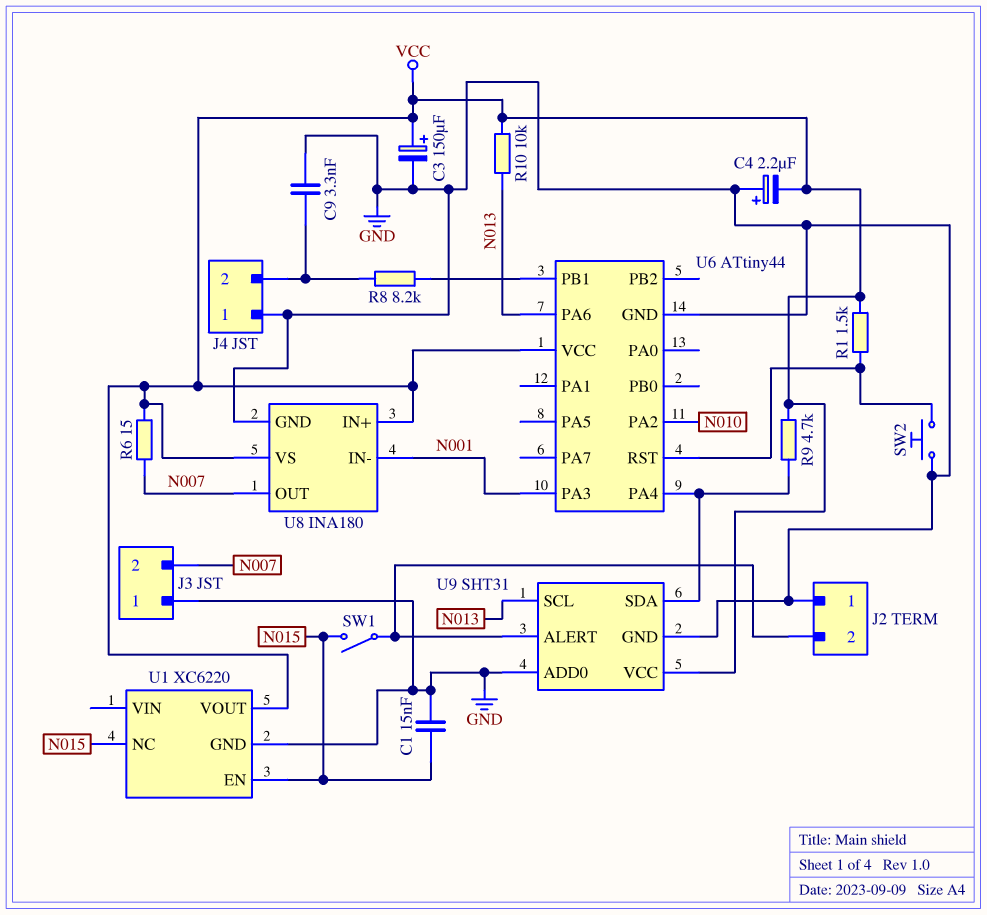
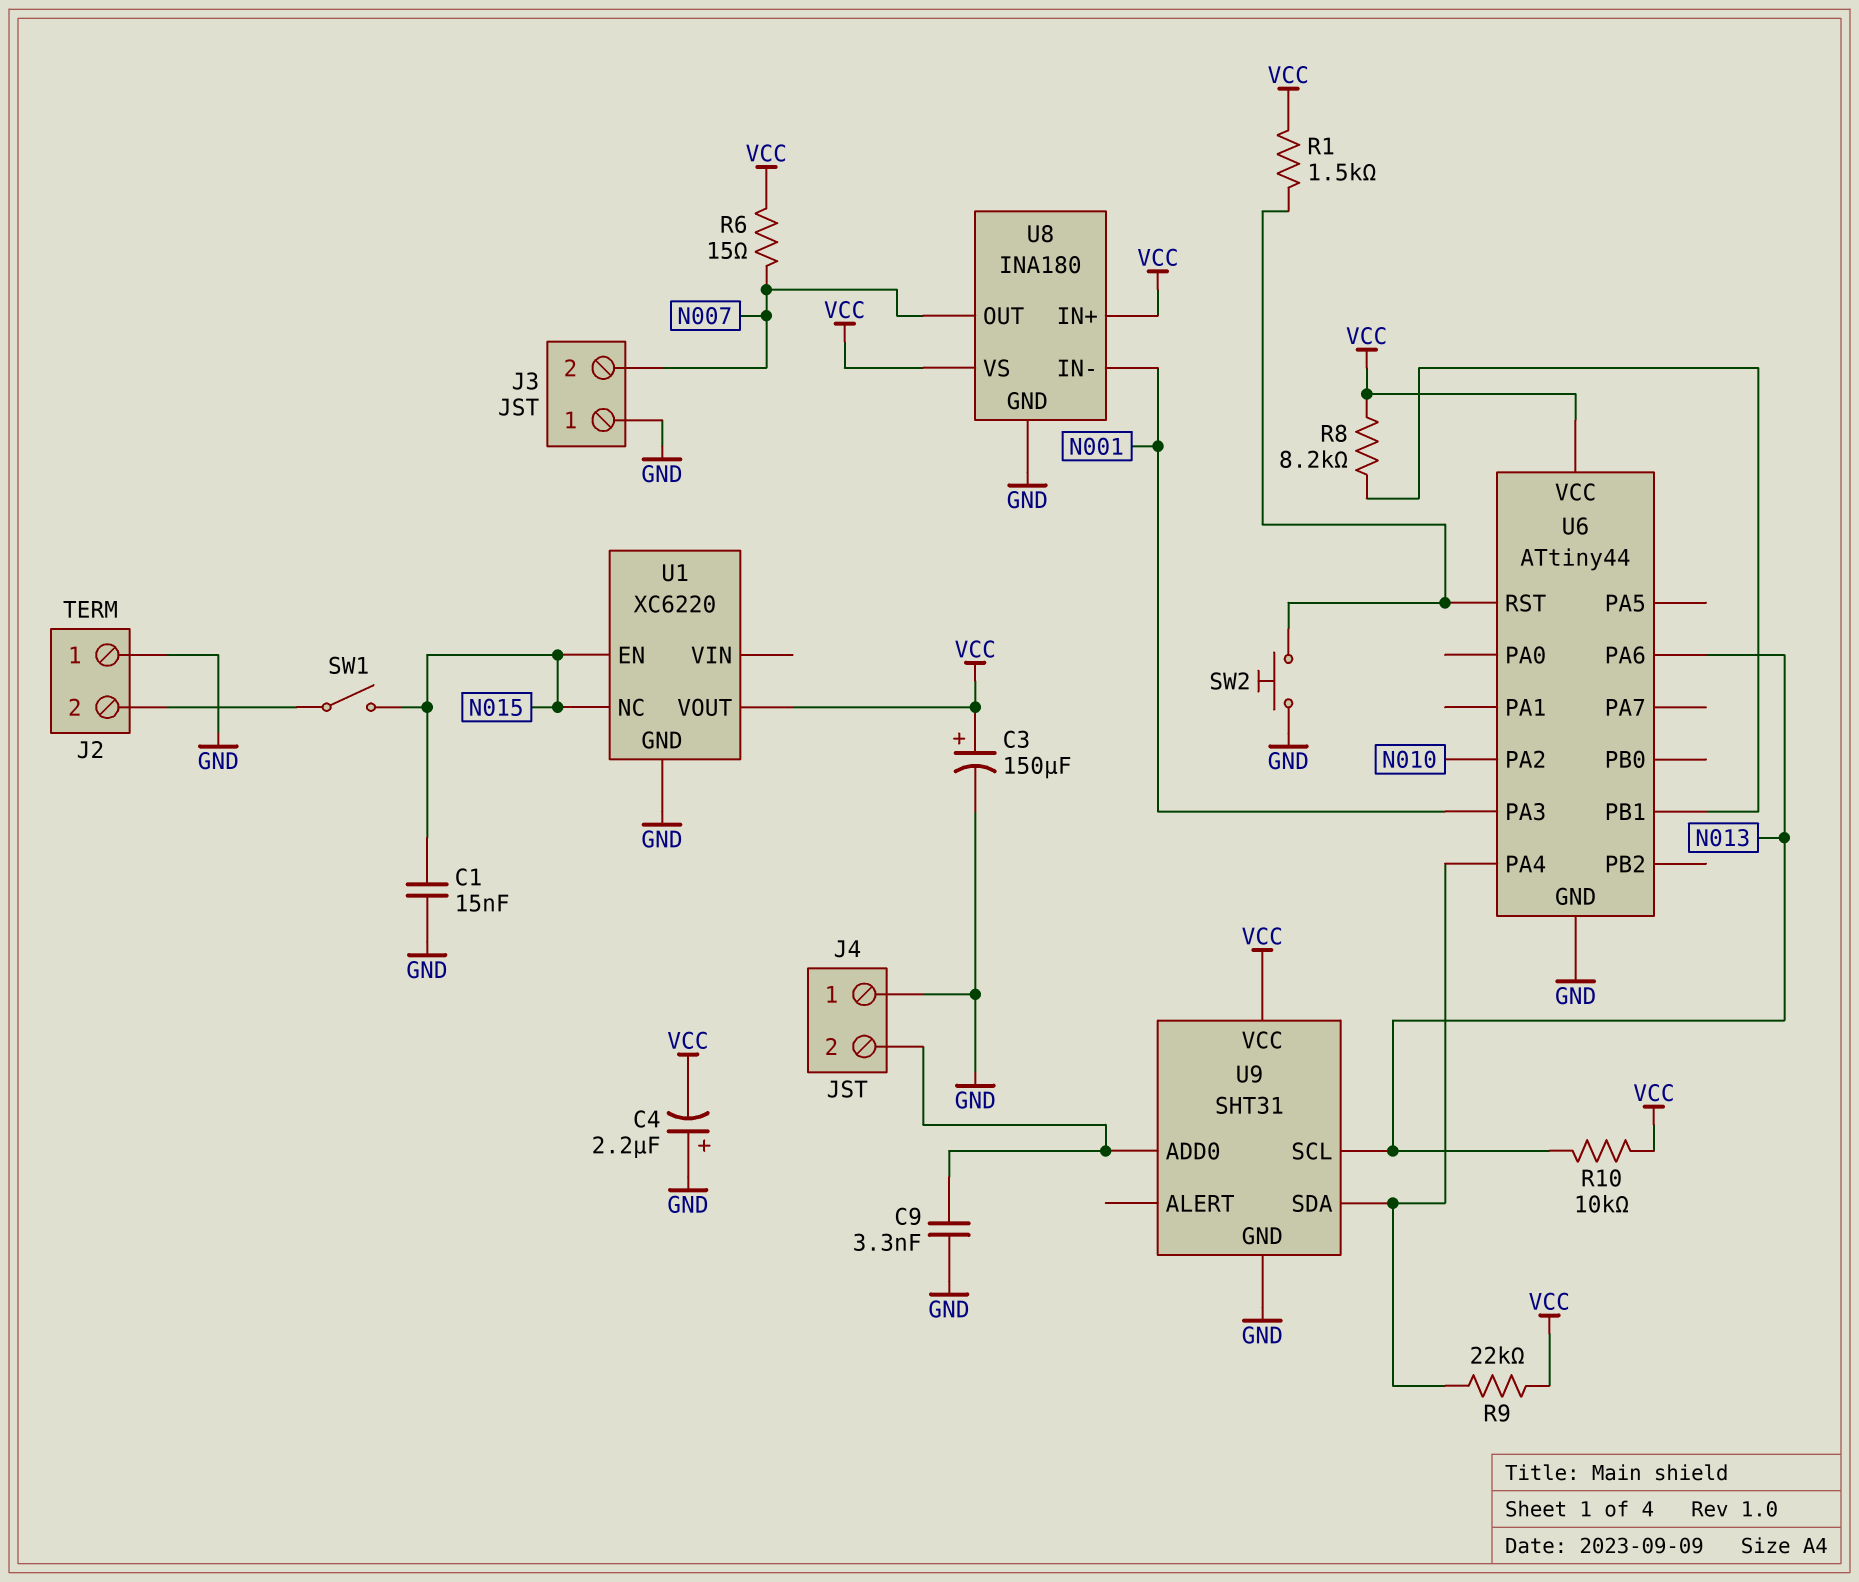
R8: 8.2k (J4/2, U6/PB1) -> 8.2k (U6/PB1, VCC)
R9: 4.7k (U6/PA4, VCC) -> 22k (U6/PA4, VCC)
U9 pin ADD0: GND -> J4/2
U9 pin ALERT: J2/2 -> none

